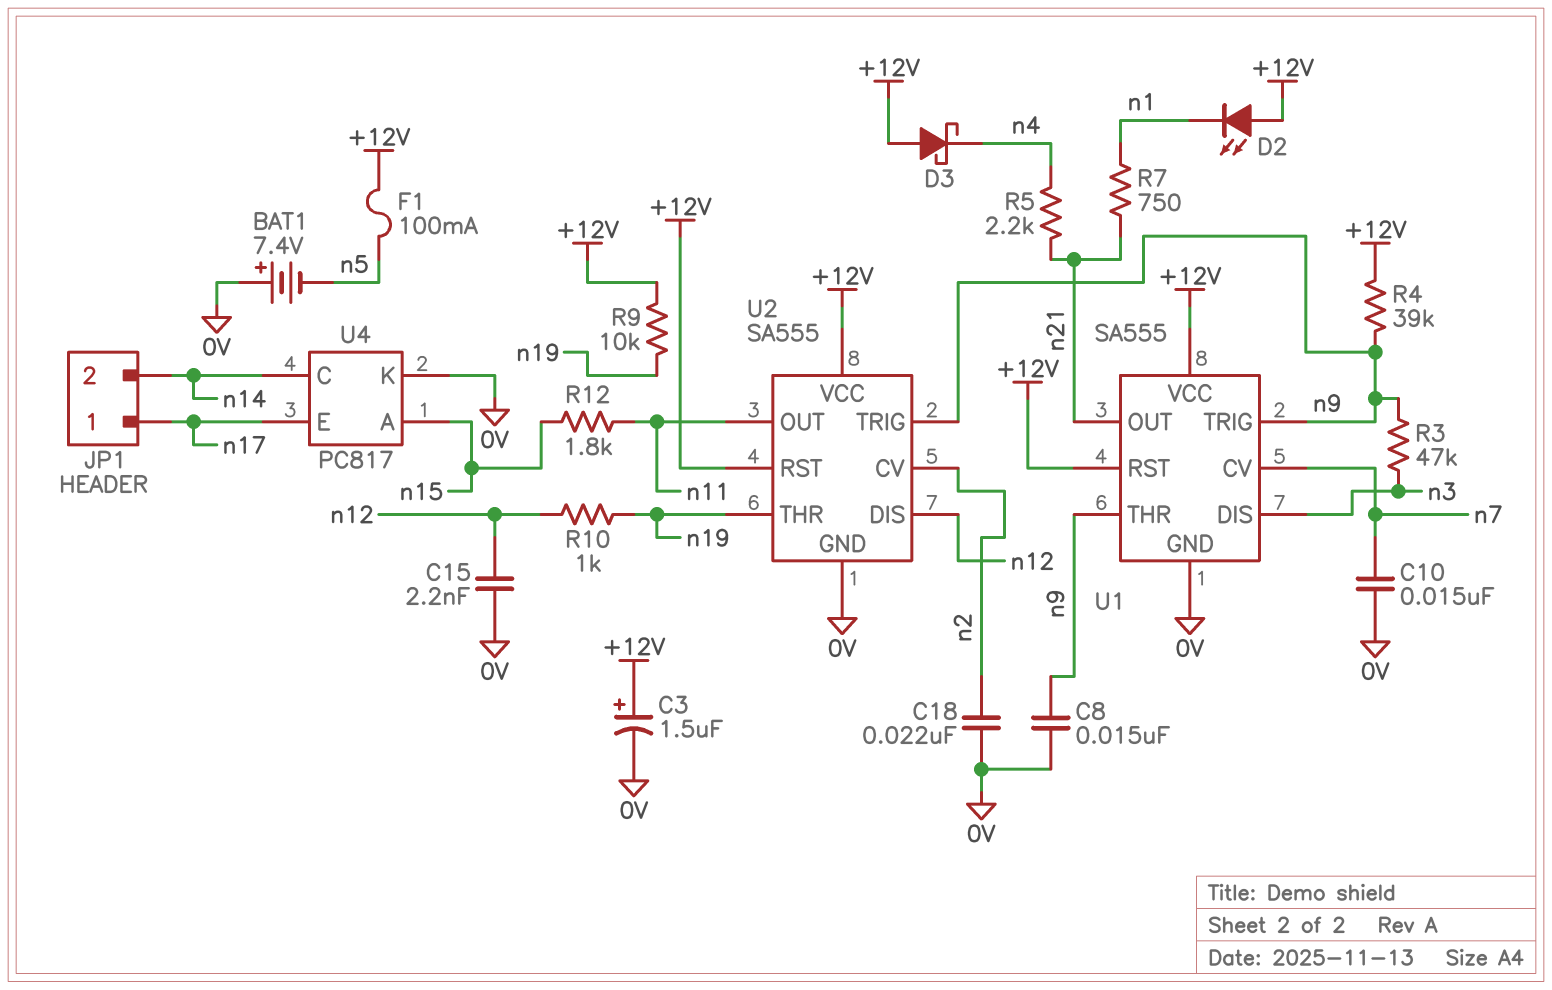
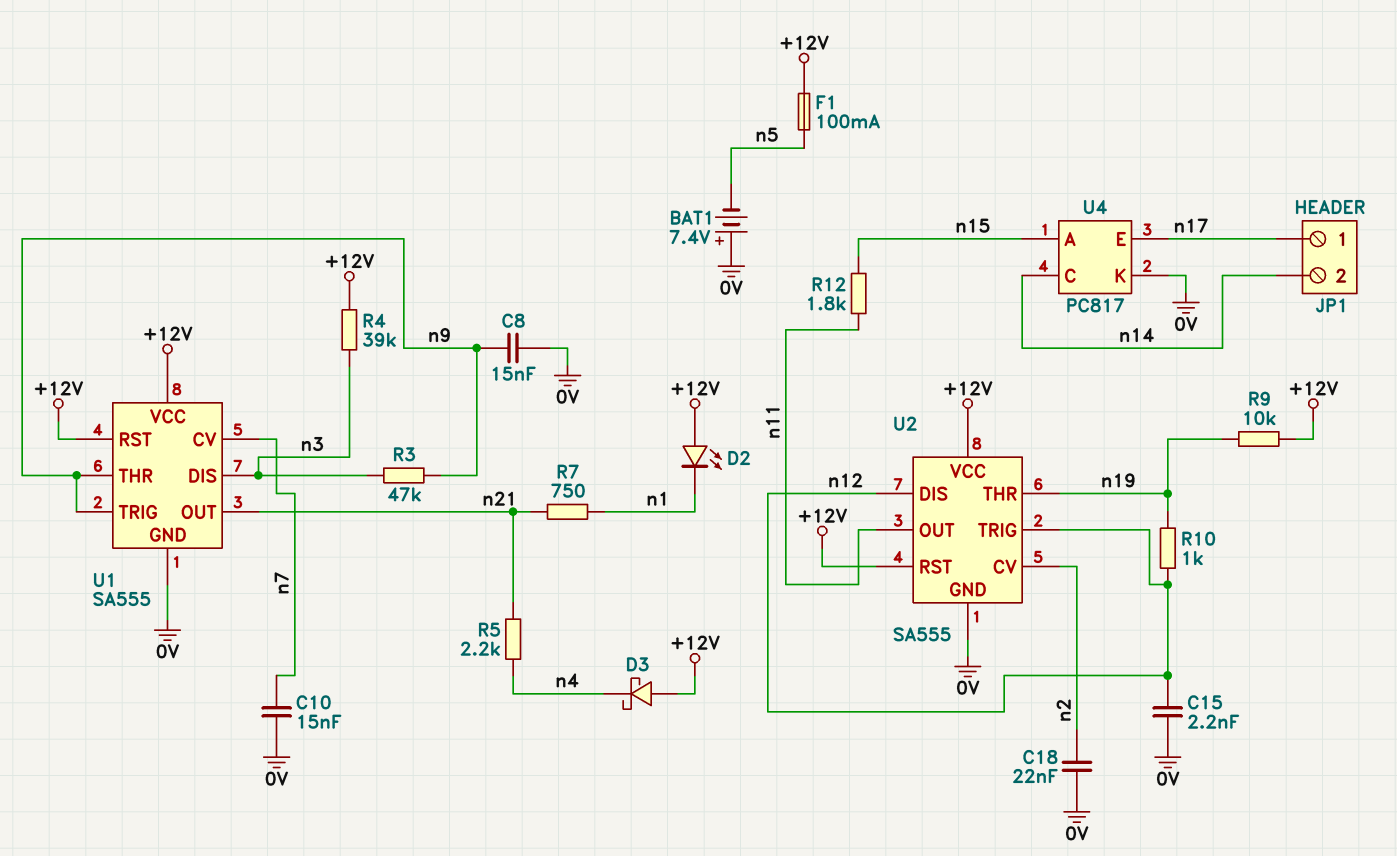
C3: 1.5uF (plus +12V, minus 0V) -> none
R4: 39k (+12V, n9) -> 39k (+12V, n3)
U2 pin TRIG: n9 -> n12

